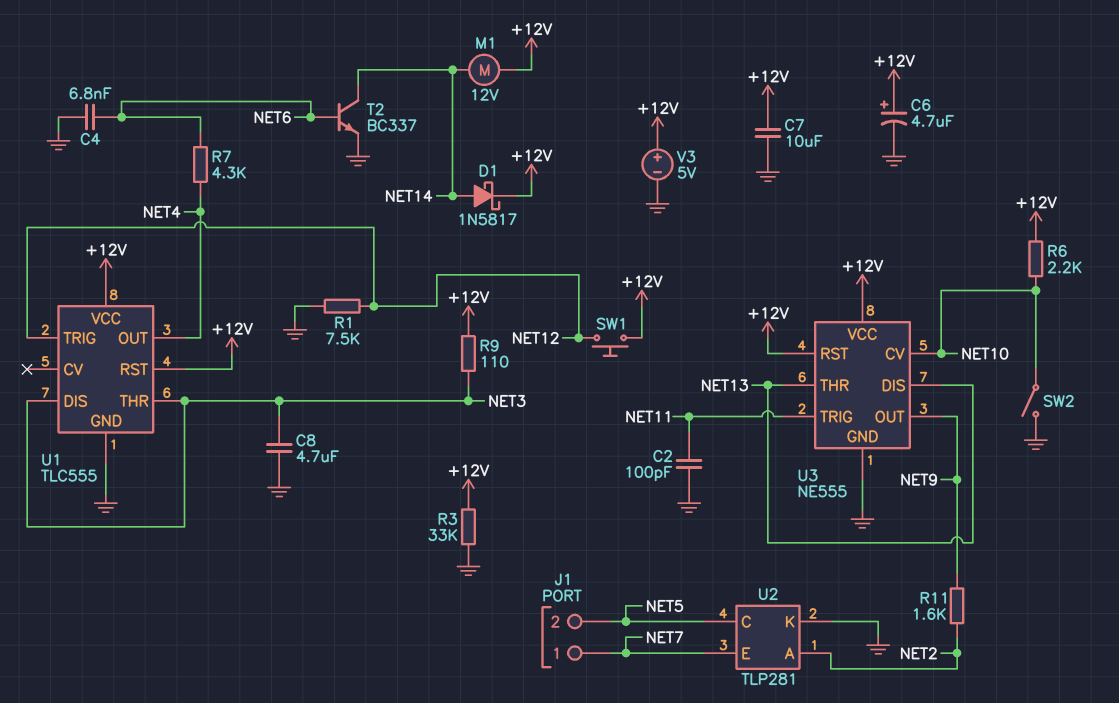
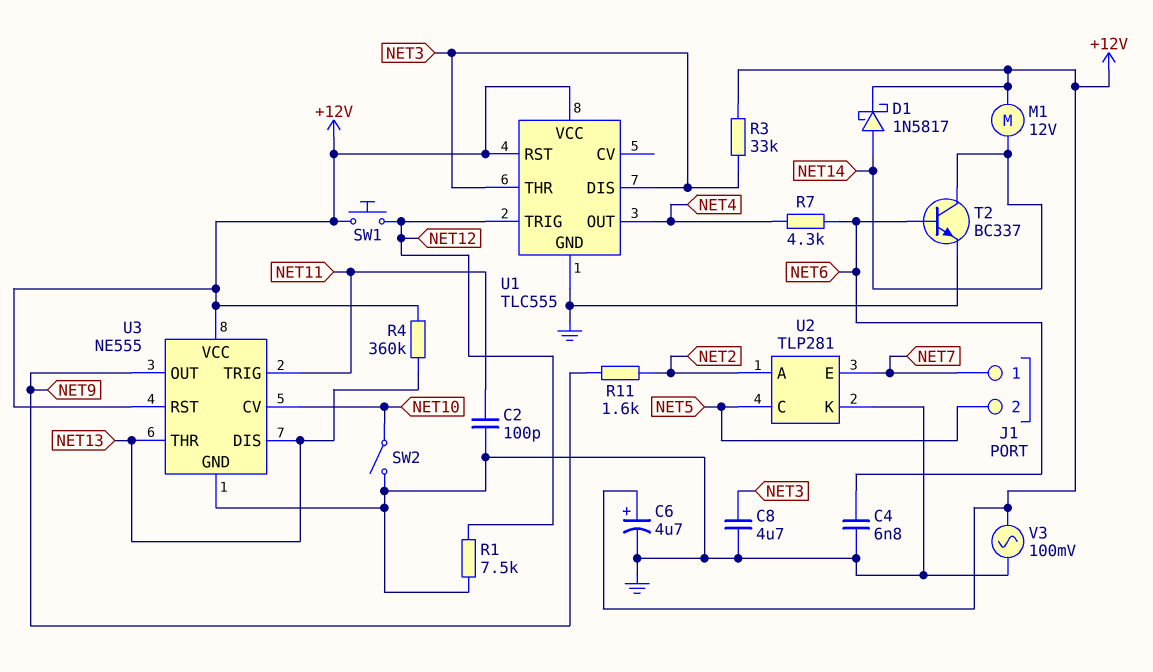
C7: 10uF (+12V, GND) -> none
R3: 33k (+12V, GND) -> 33k (+12V, NET3)
R4: none -> 360k (+12V, NET13)
R6: 2.2k (+12V, NET10) -> none
R9: 110 (+12V, NET3) -> none
V3: 5V (plus +12V, minus GND) -> AC 100mV (+12V, GND)

